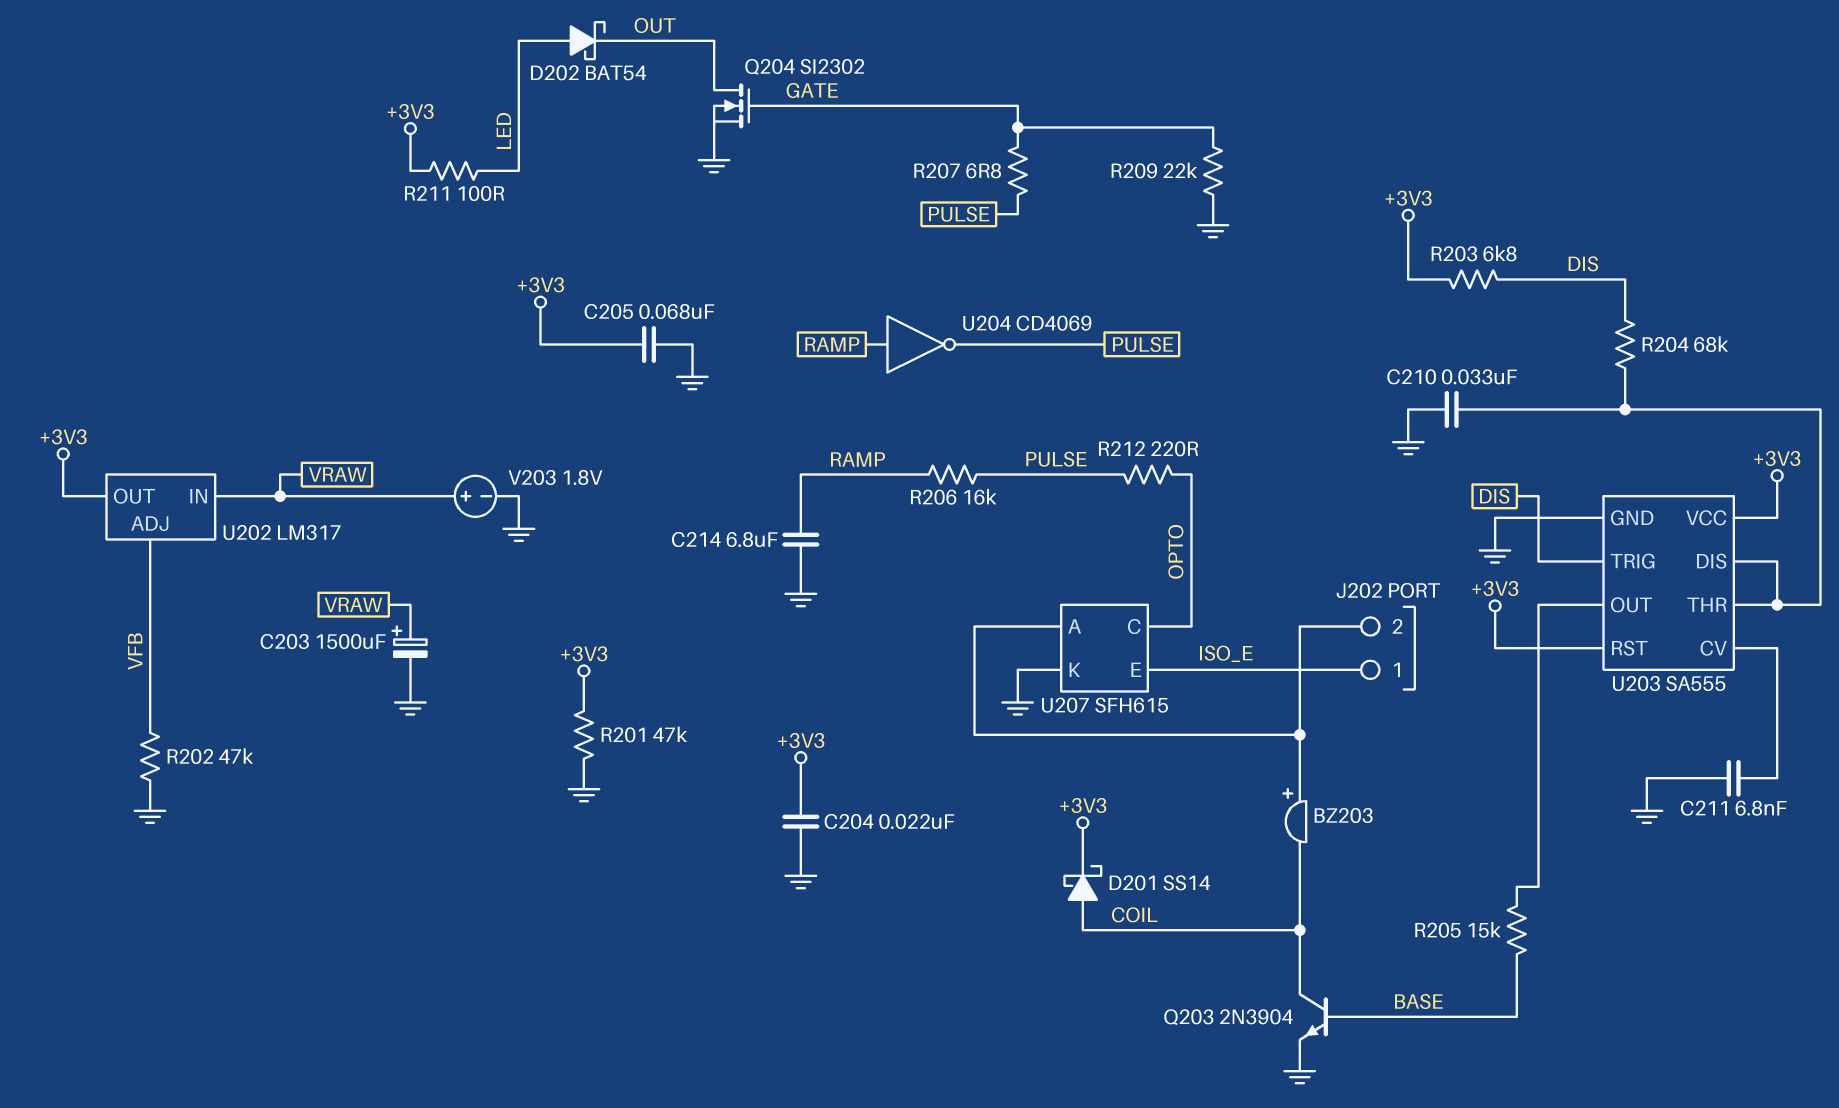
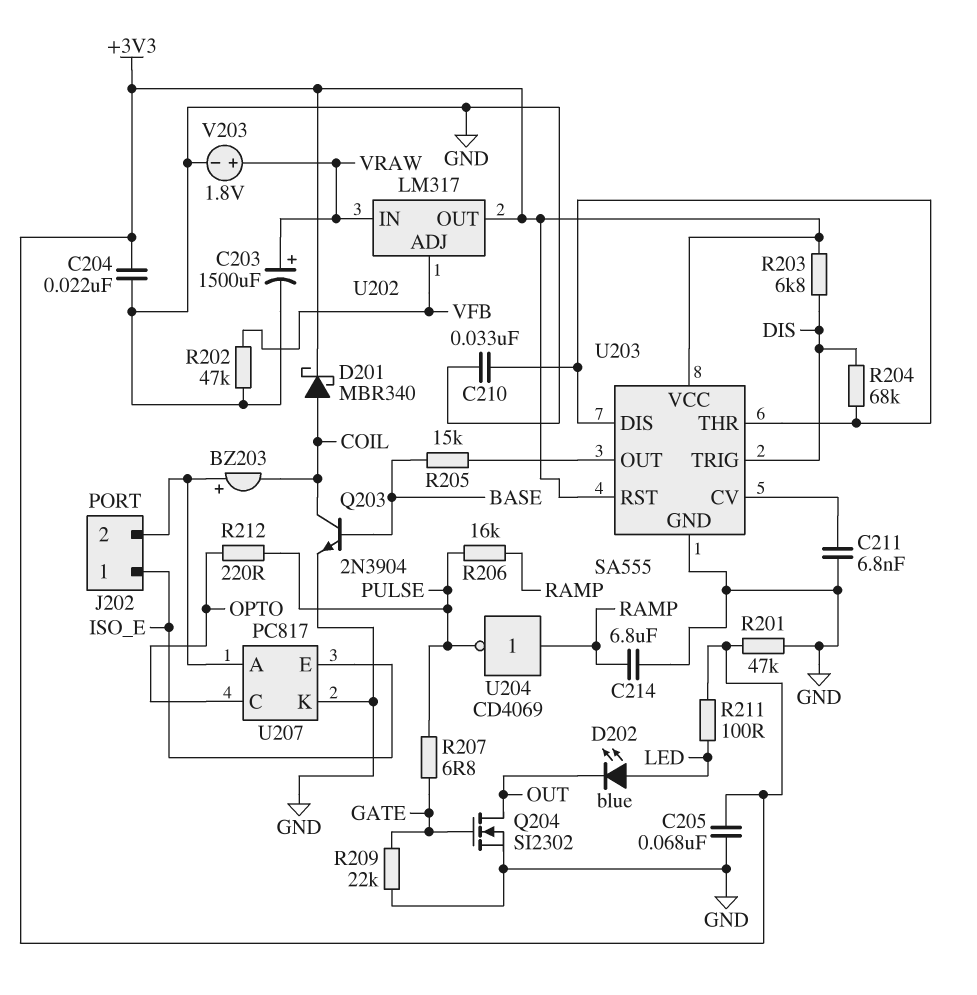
D201: schottky SS14 (A COIL, K +3V3) -> schottky MBR340 (A COIL, K +3V3)
D202: schottky BAT54 (A LED, K OUT) -> LED blue (A LED, K OUT)
U207: SFH615 -> PC817

